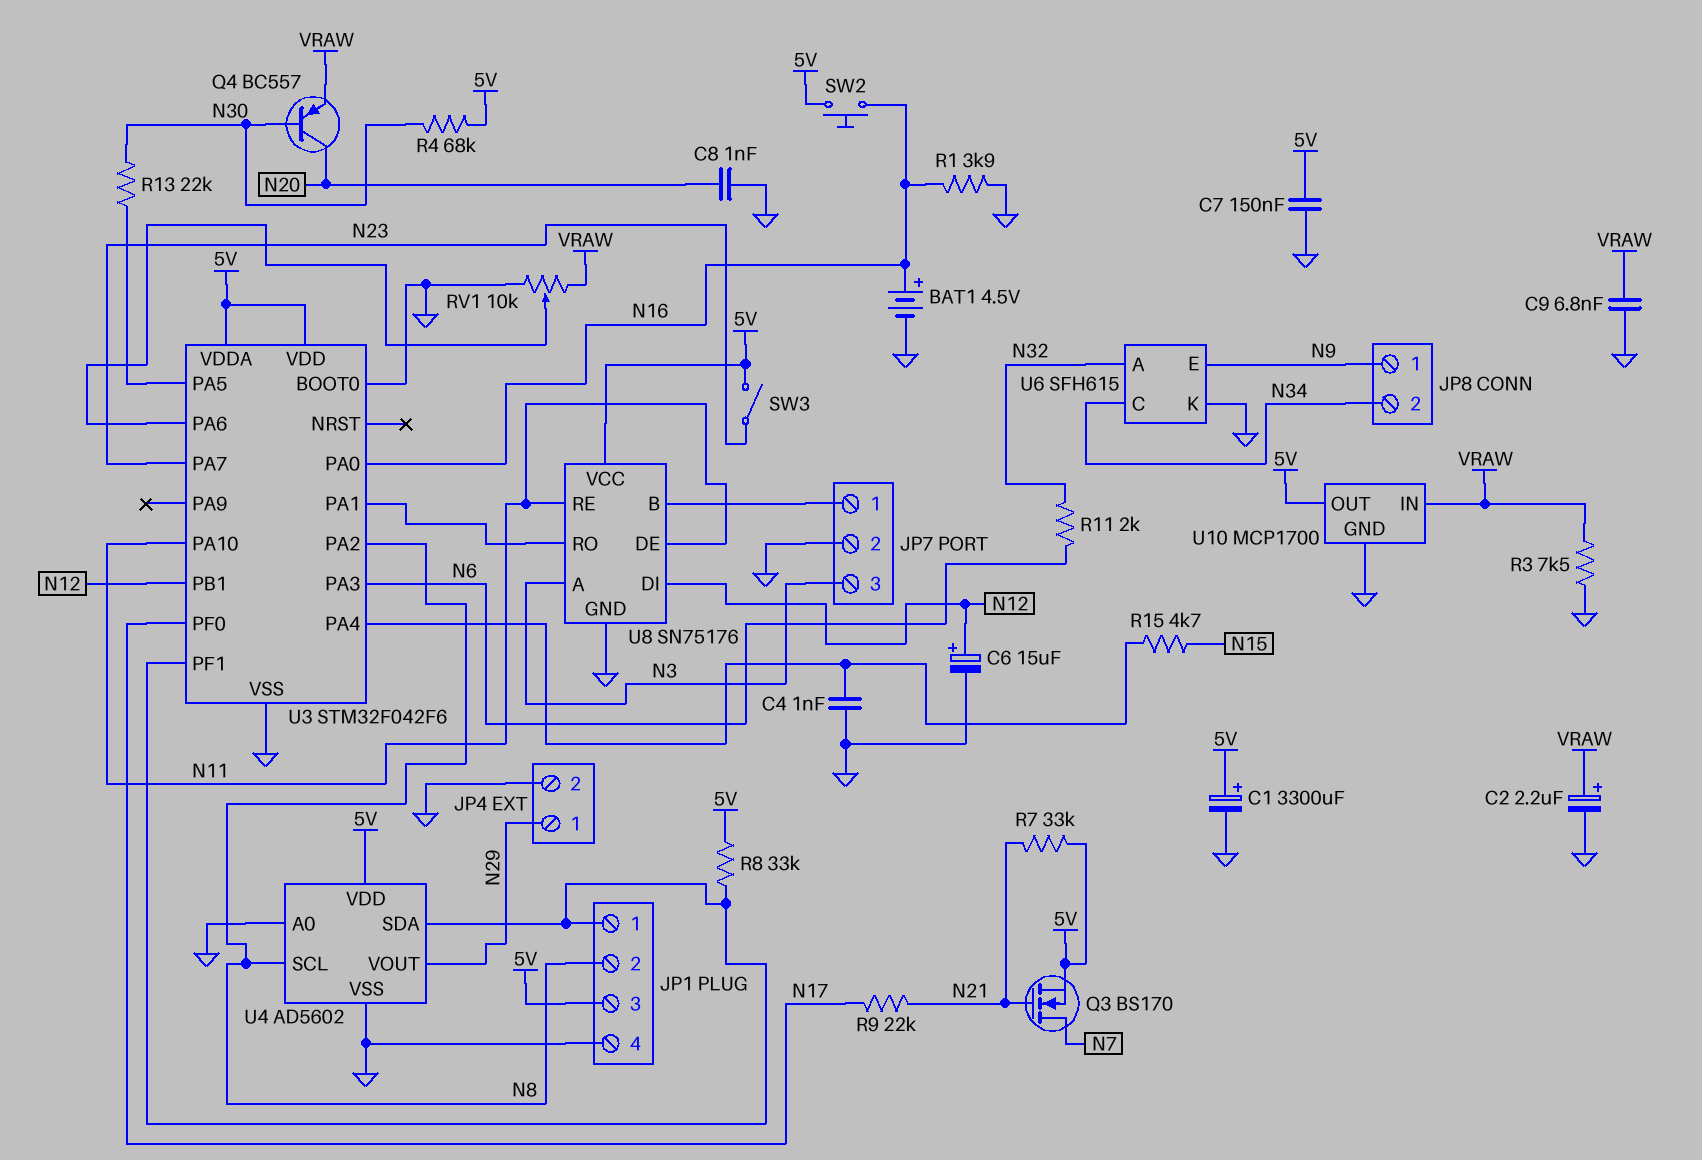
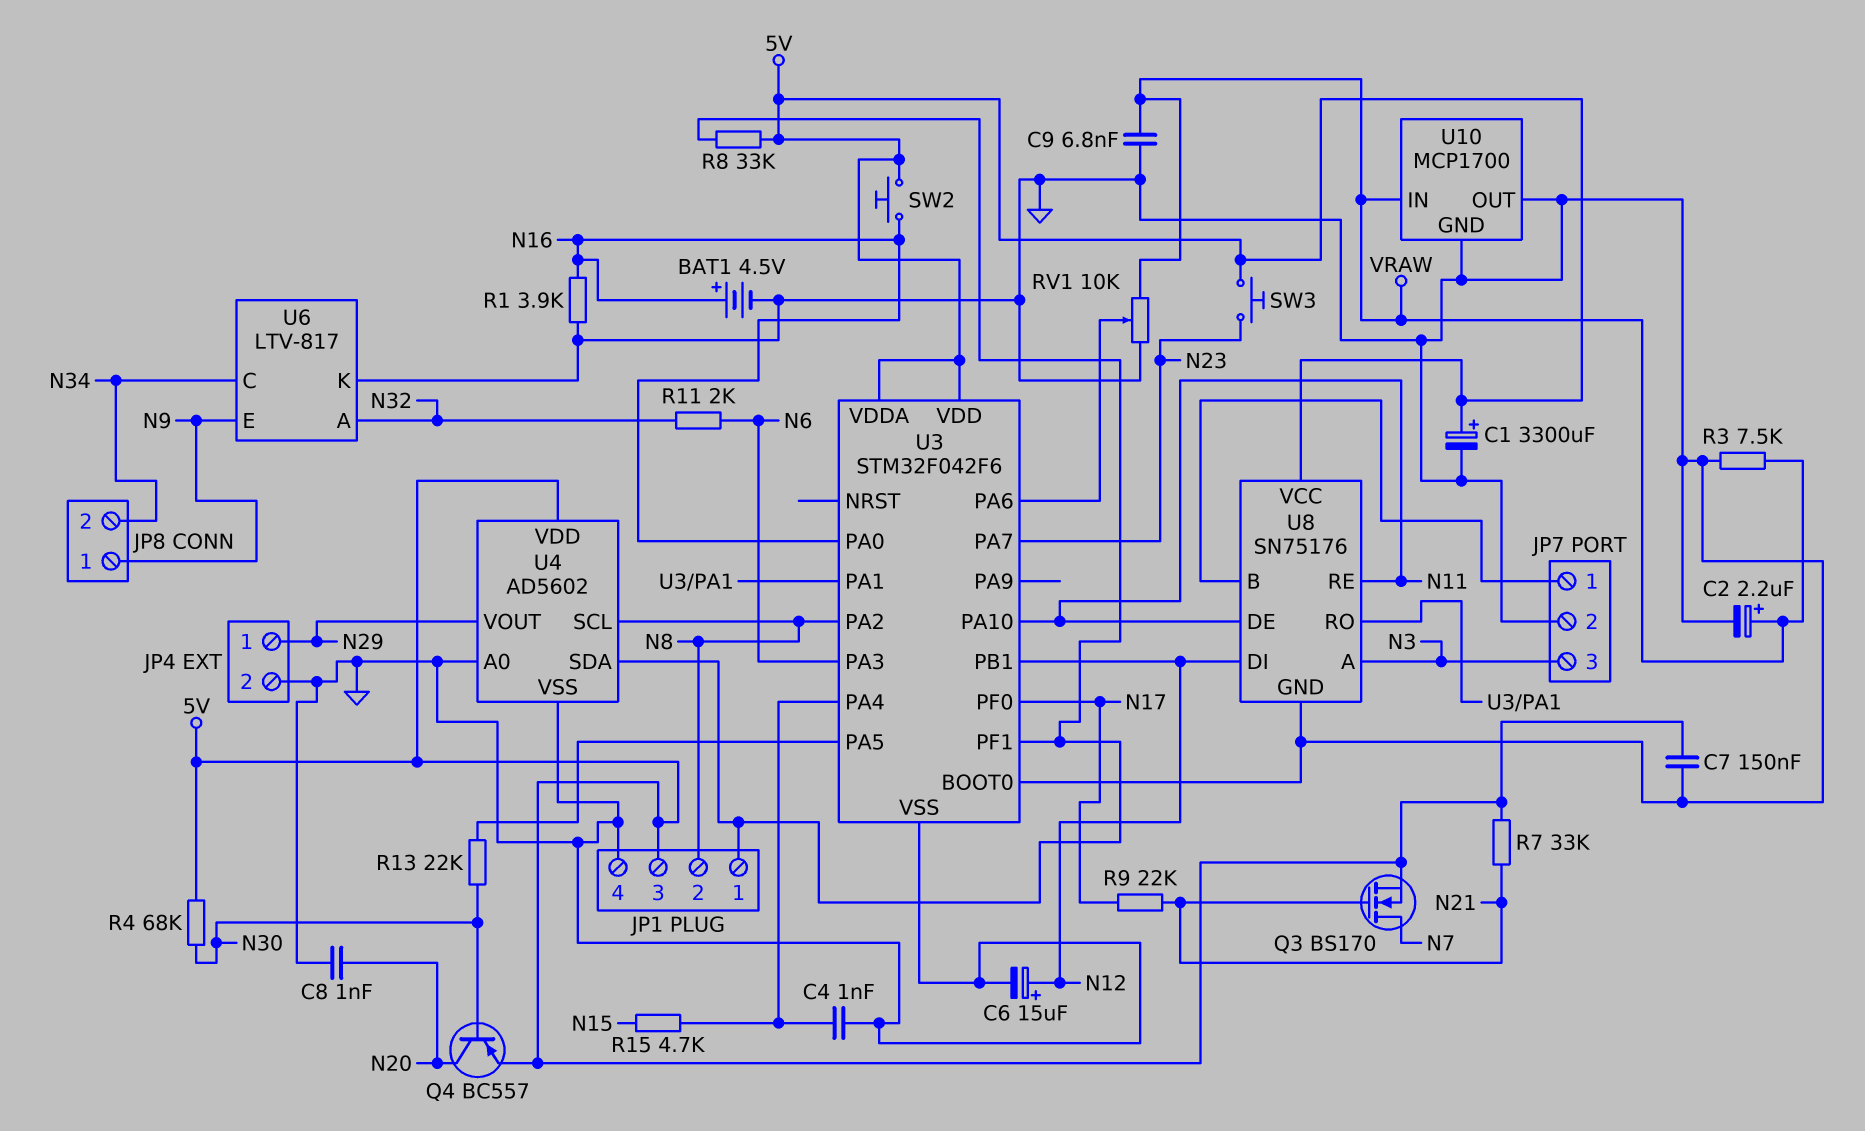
Q4: PNP BC557 (B N30, C N20, E VRAW) -> PNP BC557 (B N30, C N20, E 5V)
SW3: switch (5V, N23) -> button (5V, N23)
U6: SFH615 -> LTV-817
U10 pin OUT: 5V -> GND

